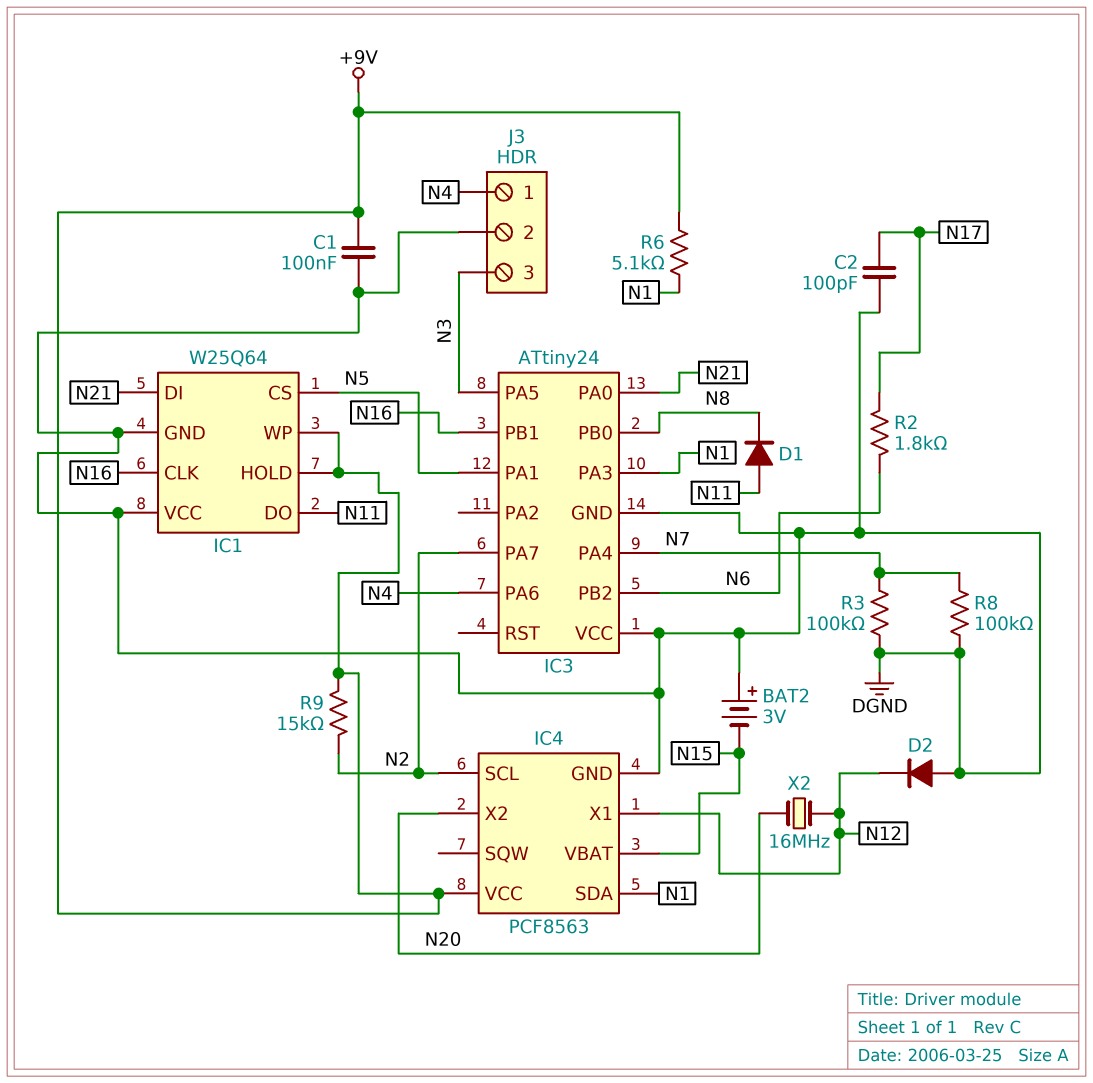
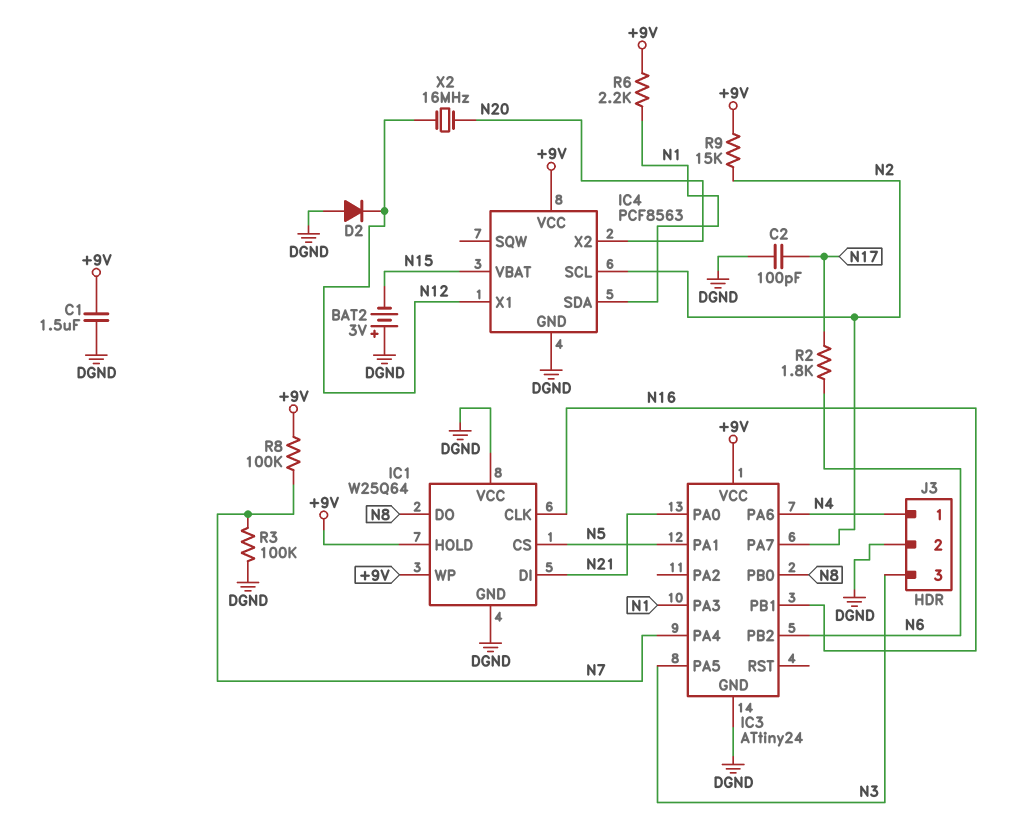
C1: 100nF (+9V, DGND) -> 1.5uF (+9V, DGND)
D1: diode (A N11, K N8) -> none
IC1 pin DO: N11 -> N8
IC3 pin VCC: DGND -> +9V
R6: 5.1k (+9V, N1) -> 2.2k (+9V, N1)
R8: 100k (DGND, N7) -> 100k (+9V, N7)

